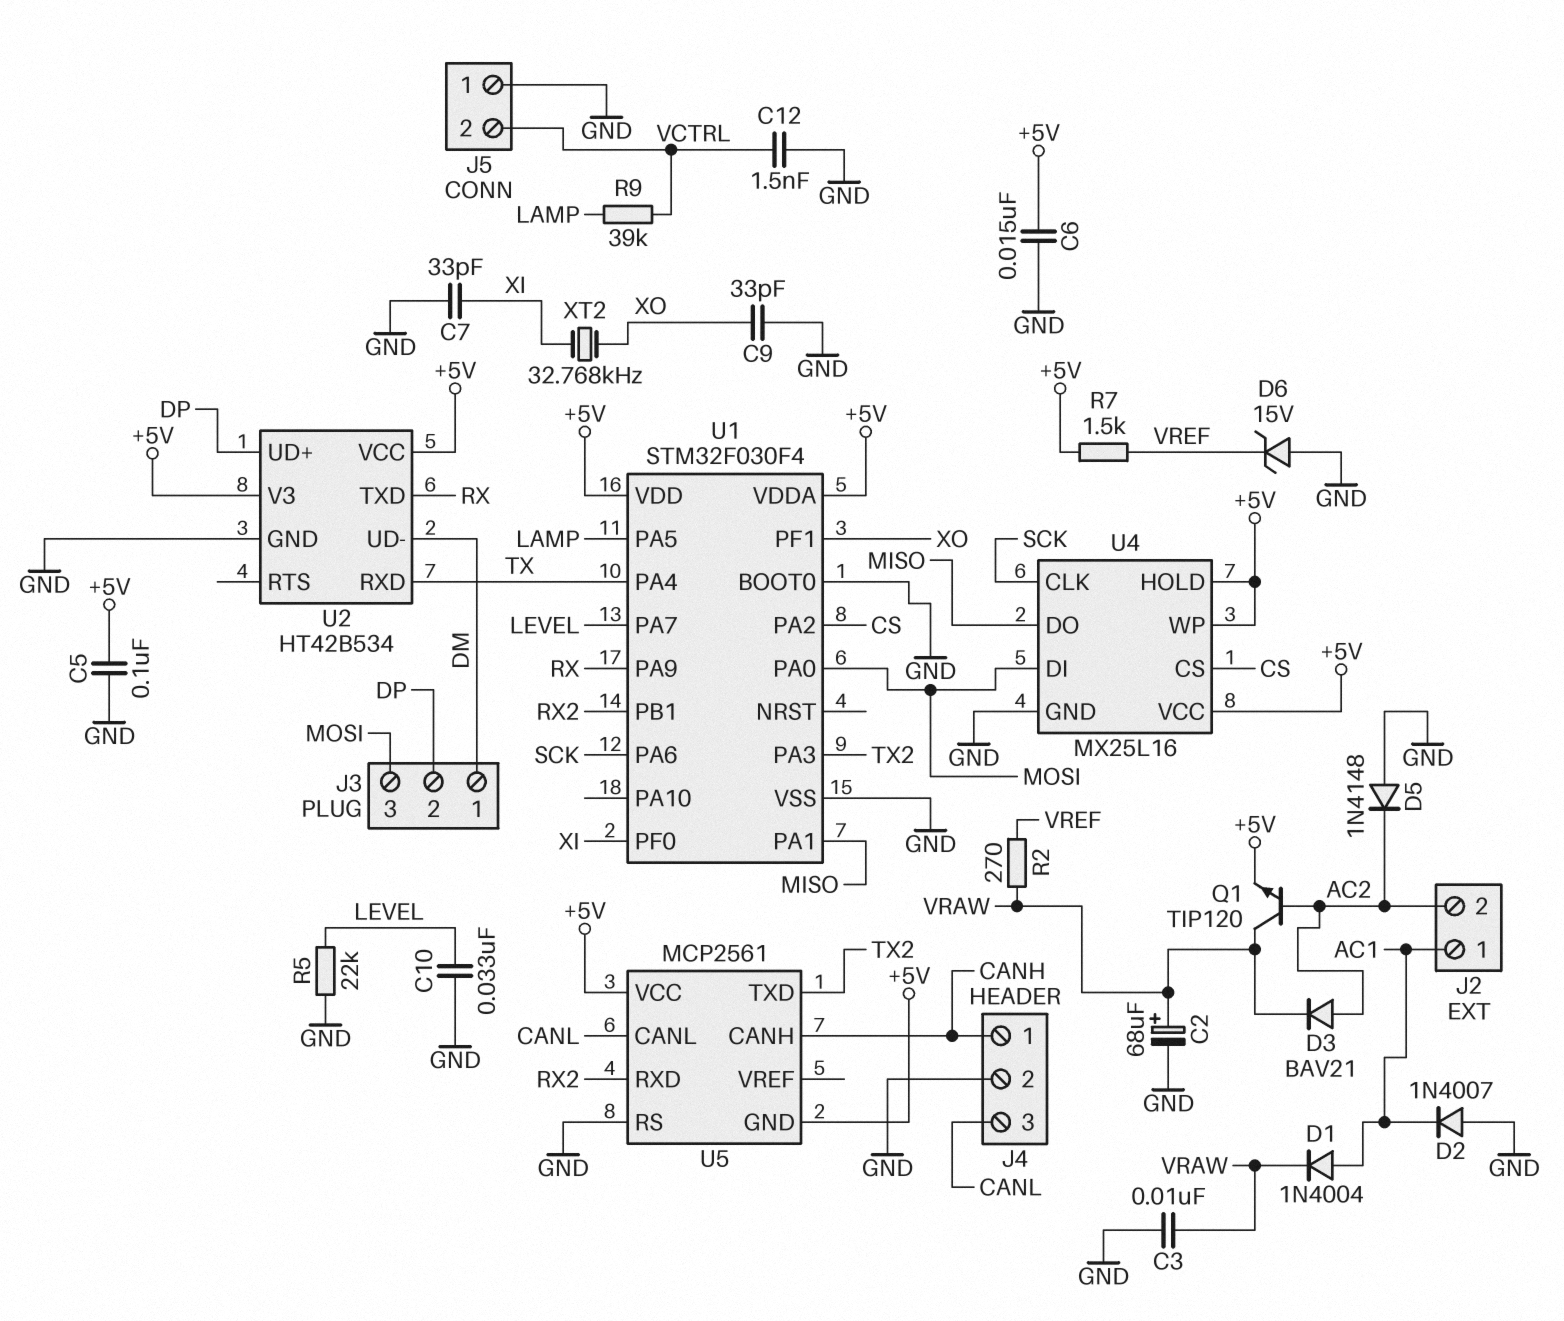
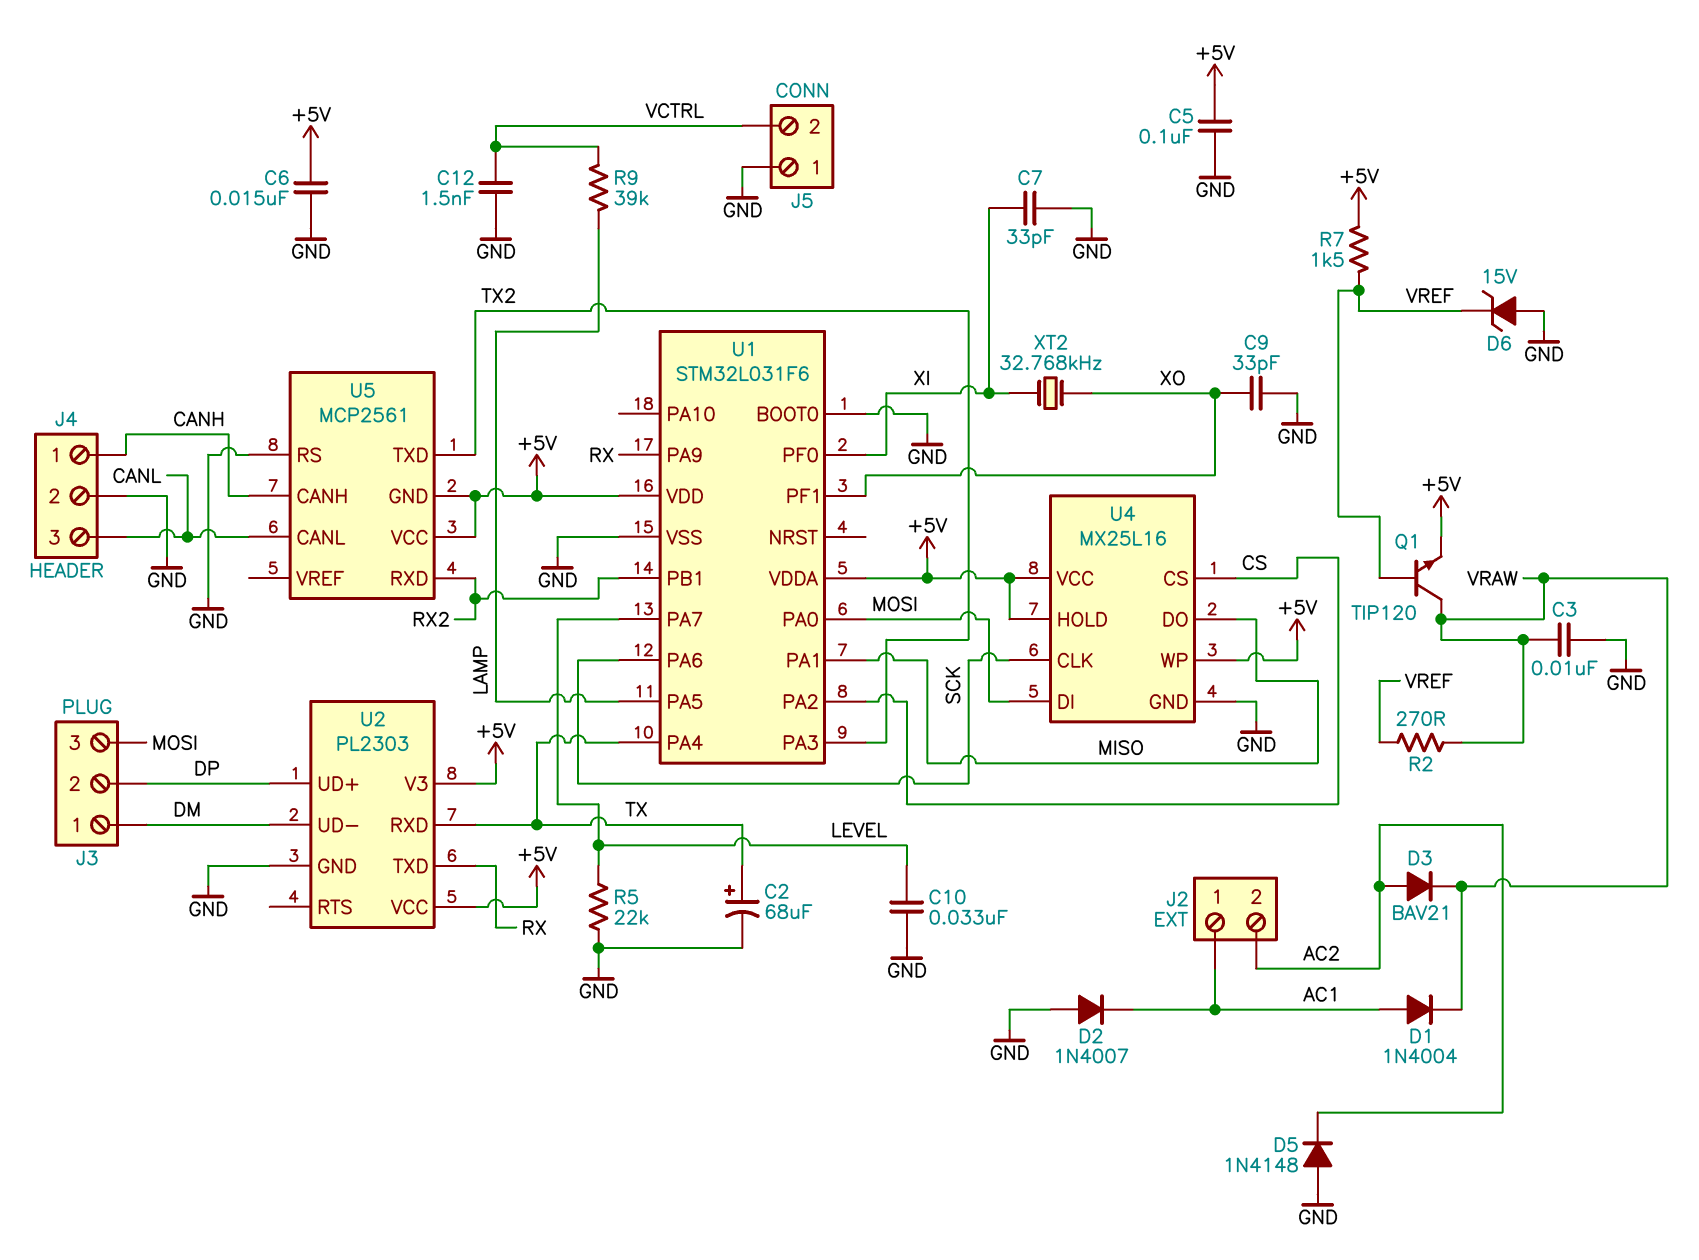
C2: 68uF (plus VRAW, minus GND) -> 68uF (plus TX, minus GND)
Q1: NPN TIP120 (B AC2, C VRAW, E +5V) -> NPN TIP120 (B VREF, C VRAW, E +5V)
U1: STM32F030F4 -> STM32L031F6
U2: HT42B534 -> PL2303

